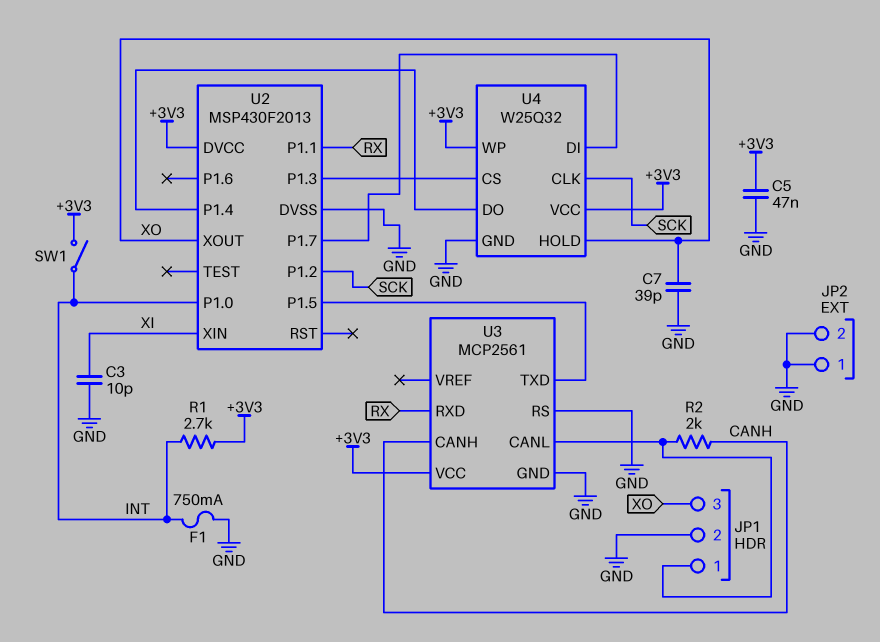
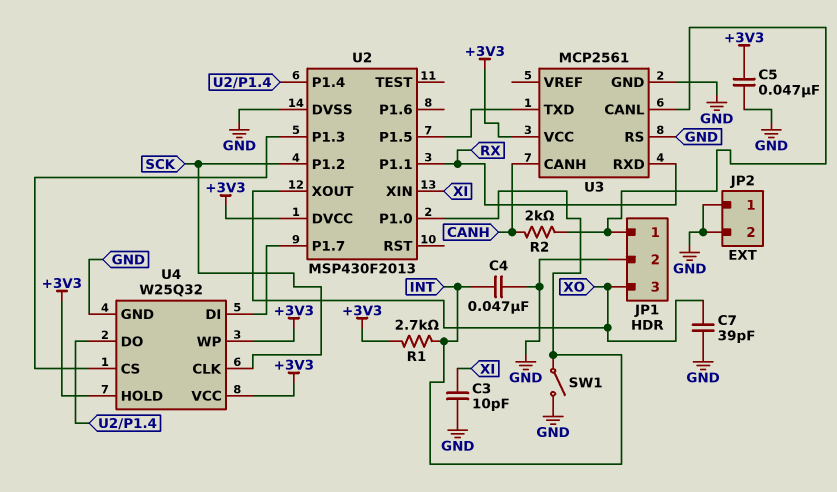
C4: none -> 47nF (GND, INT)
F1: 750mA (GND, INT) -> none
SW1: switch (+3V3, INT) -> switch (GND, INT)
U4 pin HOLD: XO -> +3V3

